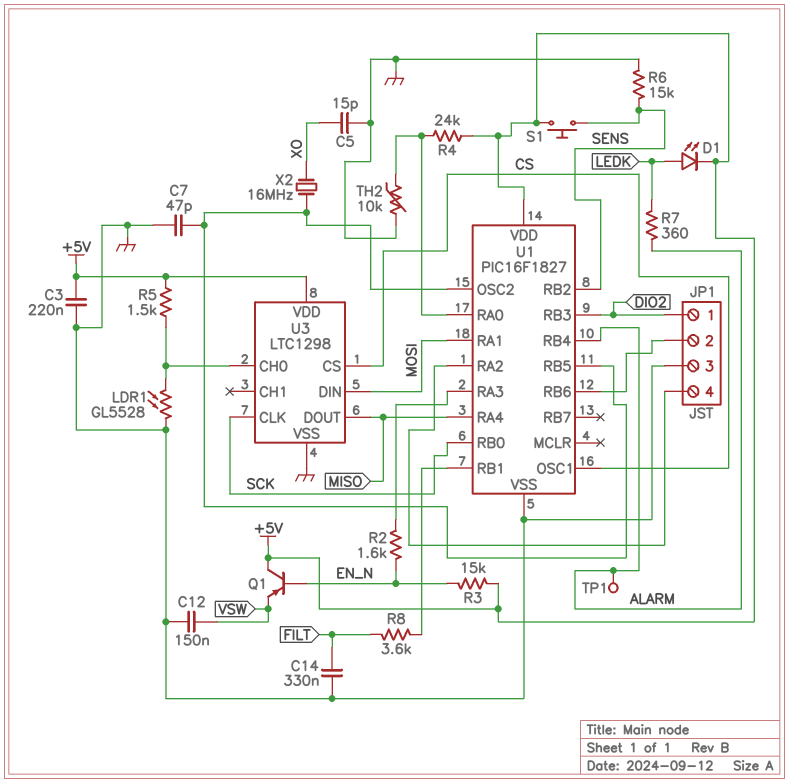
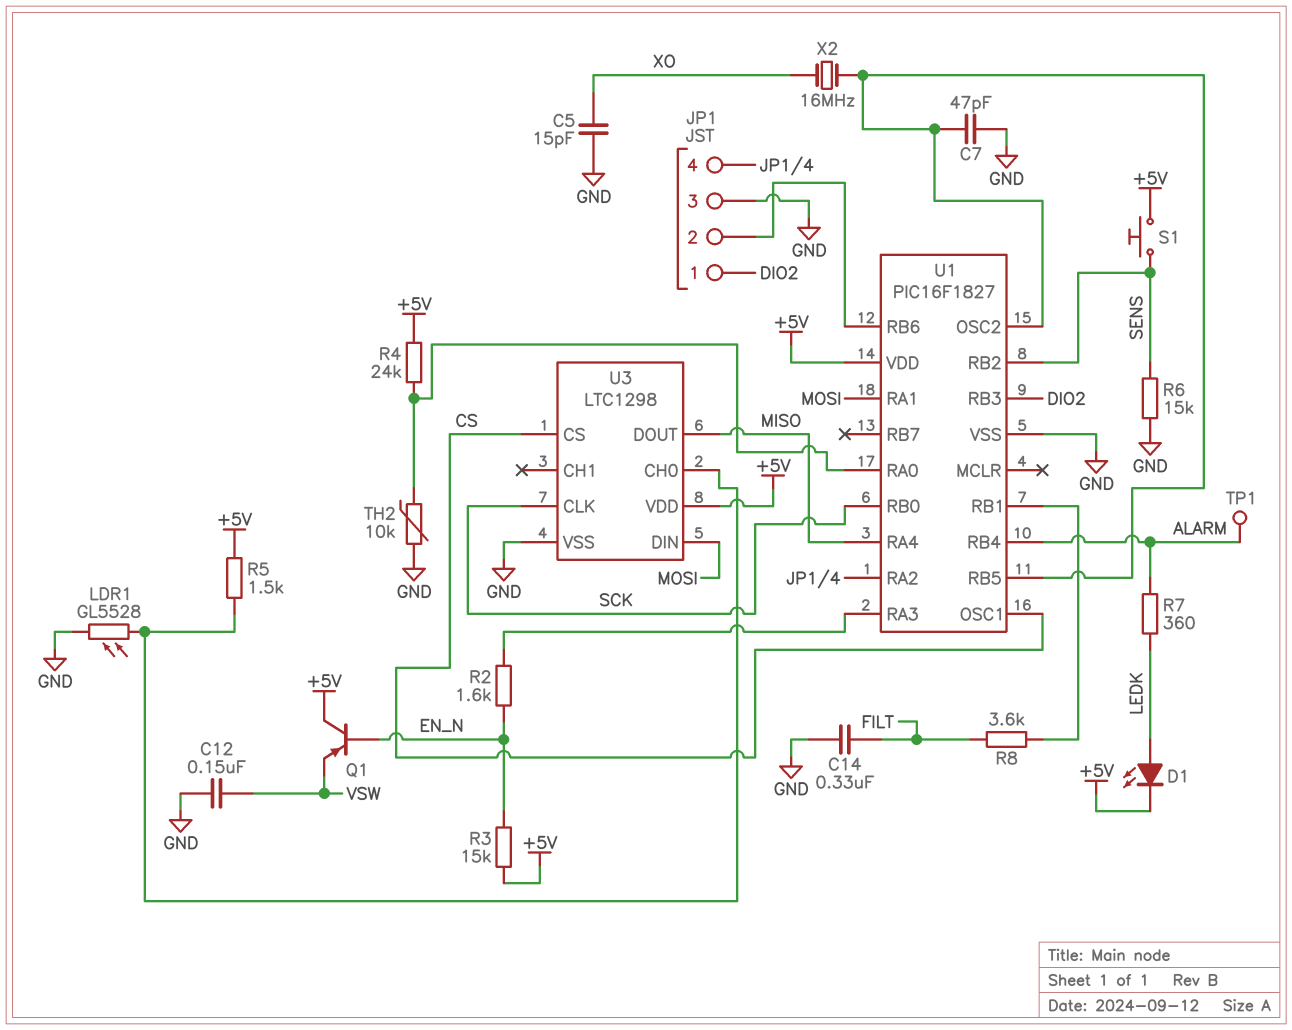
C3: 220nF (+5V, GND) -> none

